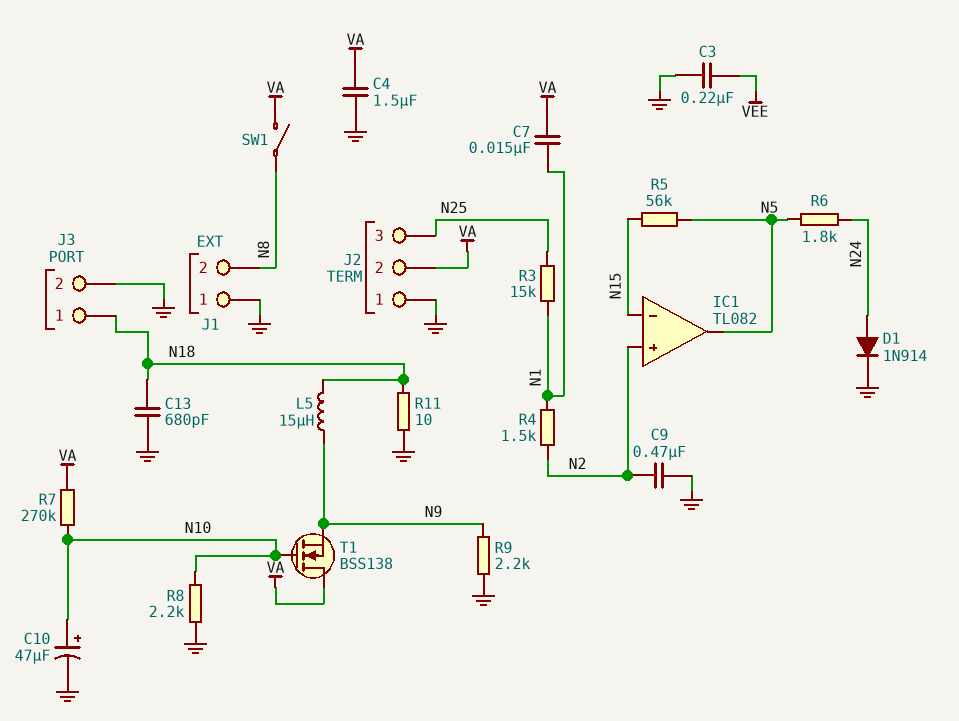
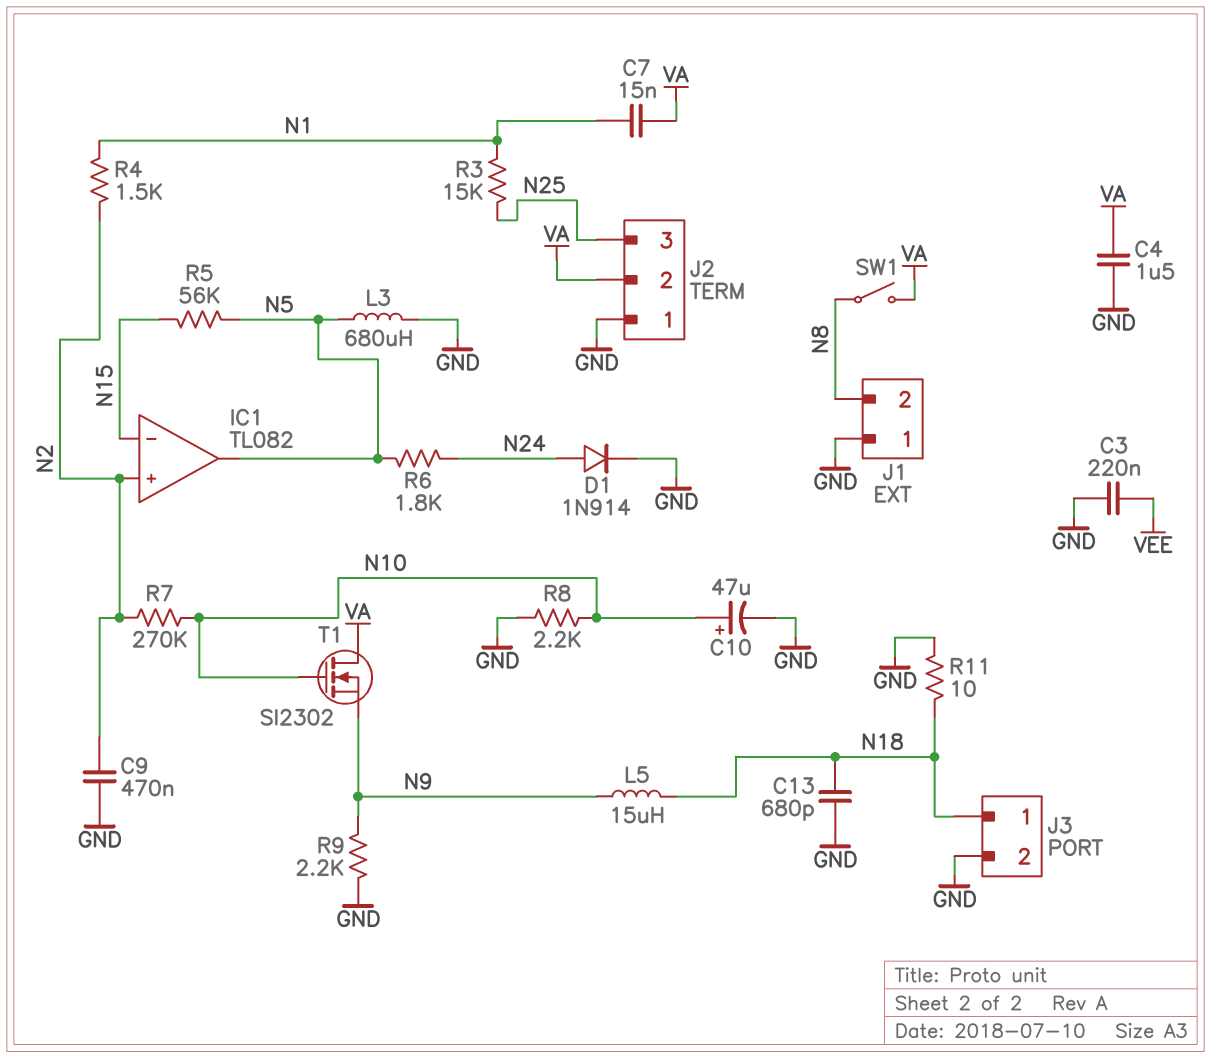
L3: none -> 680uH (GND, N5)
R7: 270k (N10, VA) -> 270k (N2, N10)
T1: NMOS BSS138 (G N10, D VA, S N9) -> NMOS SI2302 (G N10, D VA, S N9)

